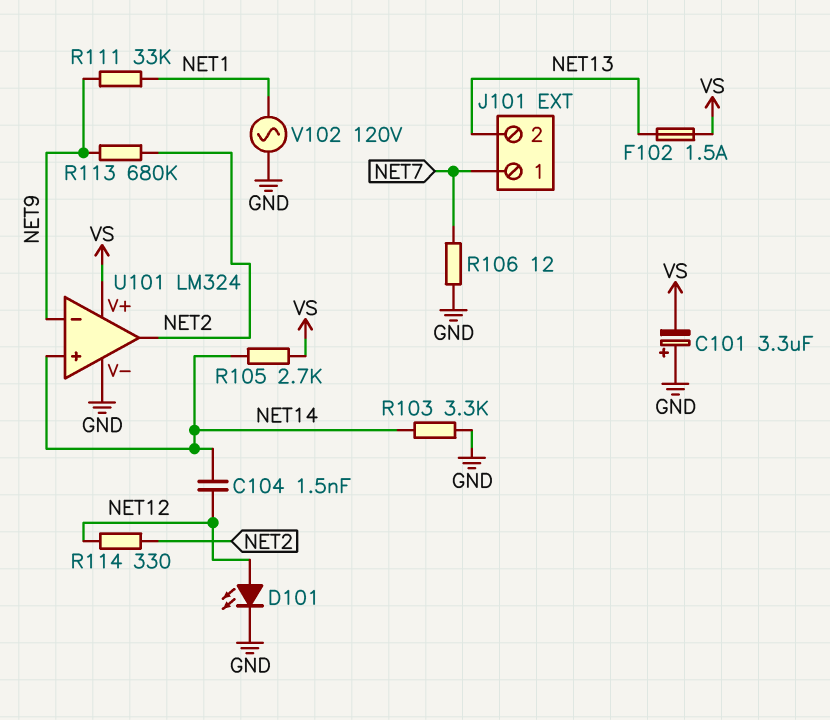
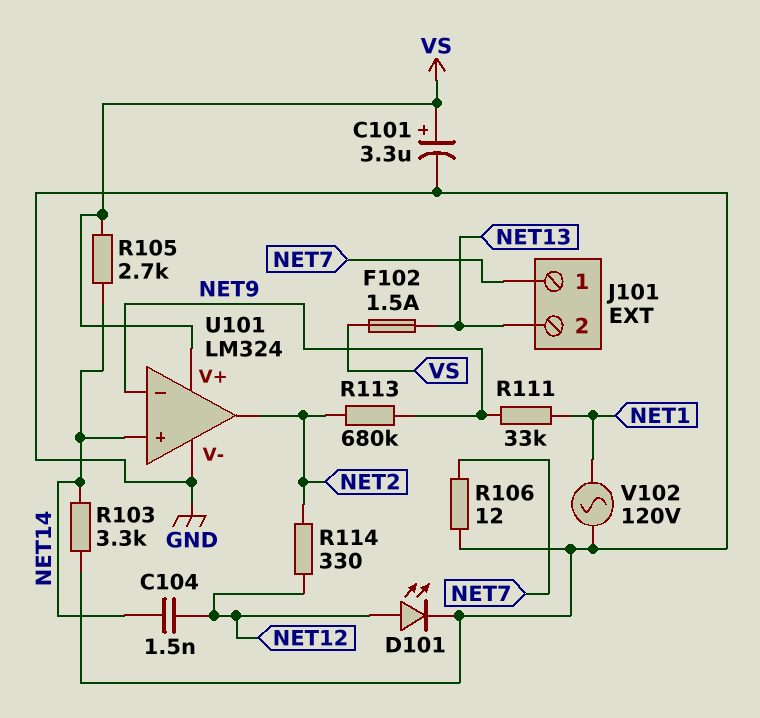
C101: 3.3uF (plus GND, minus VS) -> 3.3uF (plus VS, minus GND)

